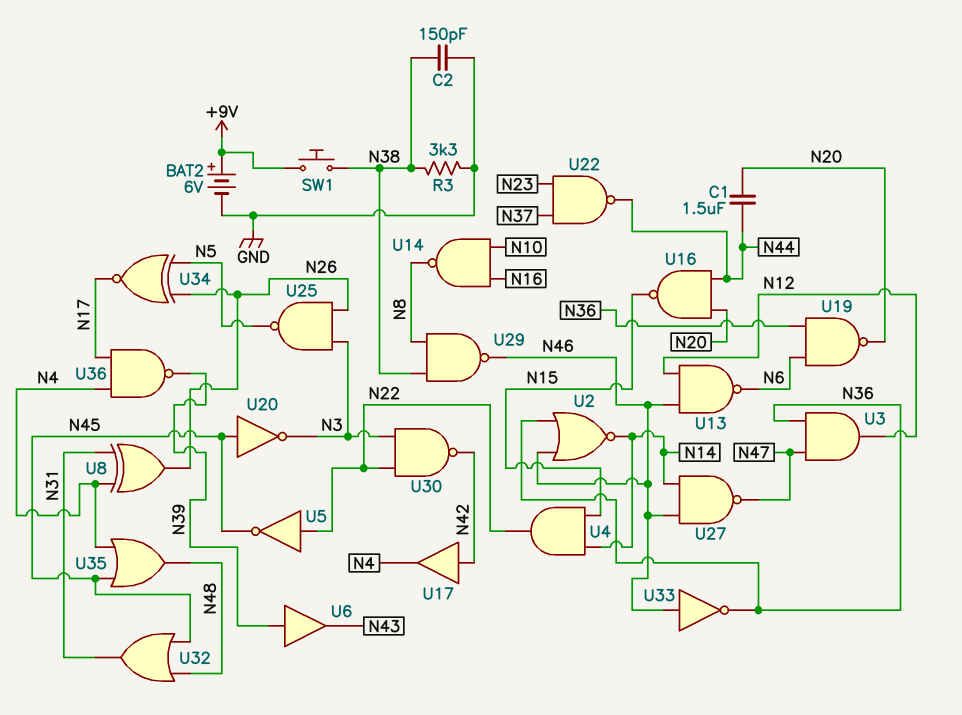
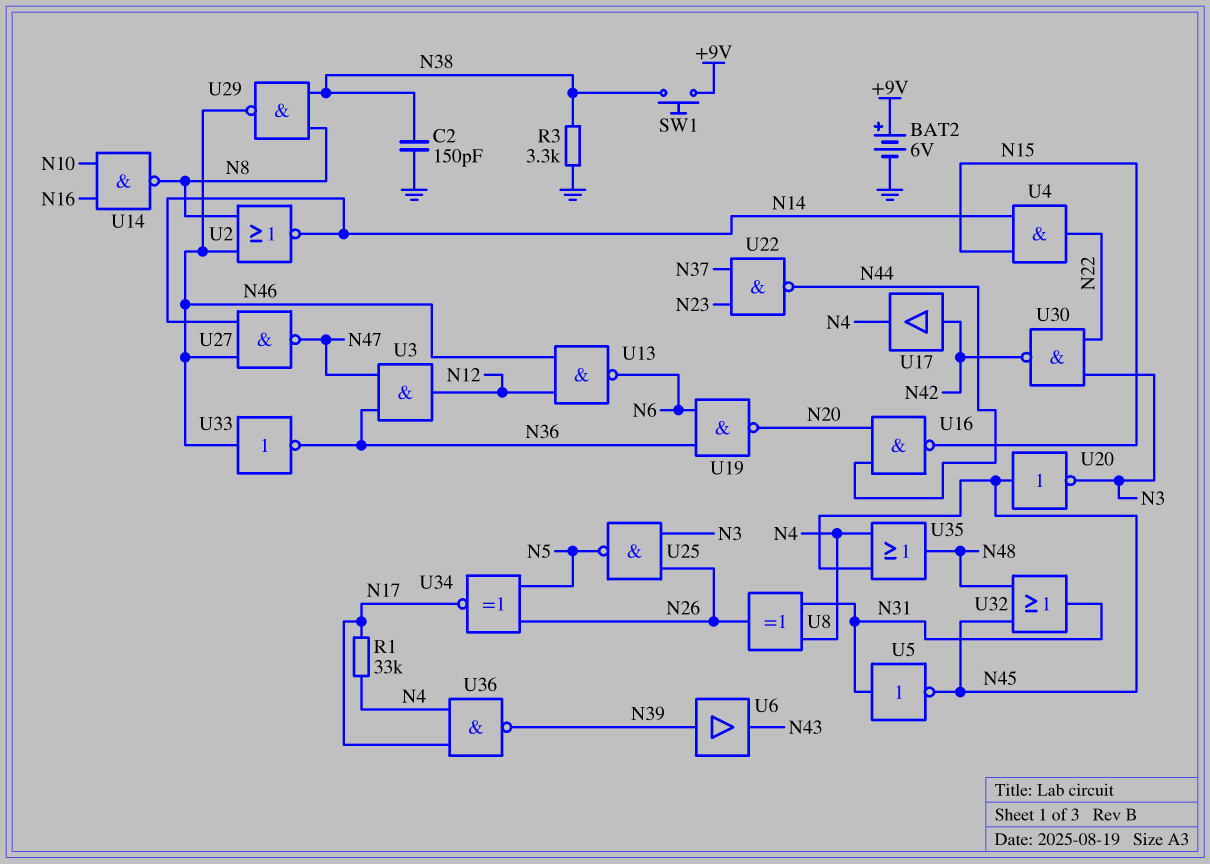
C1: 1.5uF (N20, N44) -> none
R1: none -> 33k (N4, N17)
U2: NOR (in N36, in N46, out N14) -> NOR (in N8, in N46, out N14)
U5: NOT (in N22, out N45) -> NOT (in N31, out N45)

